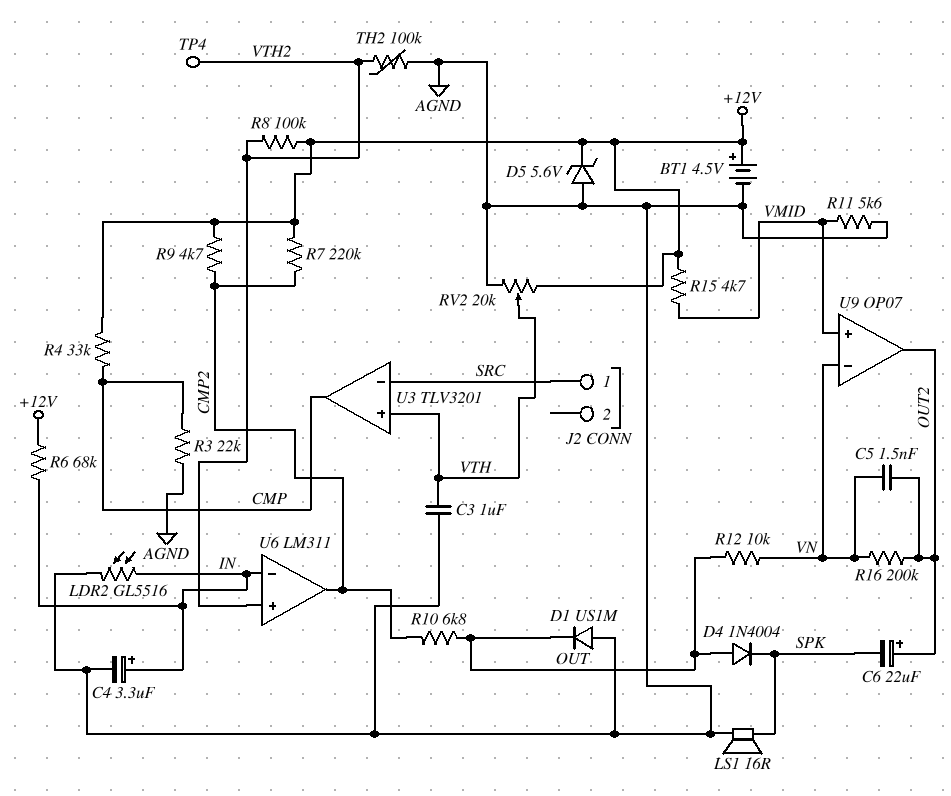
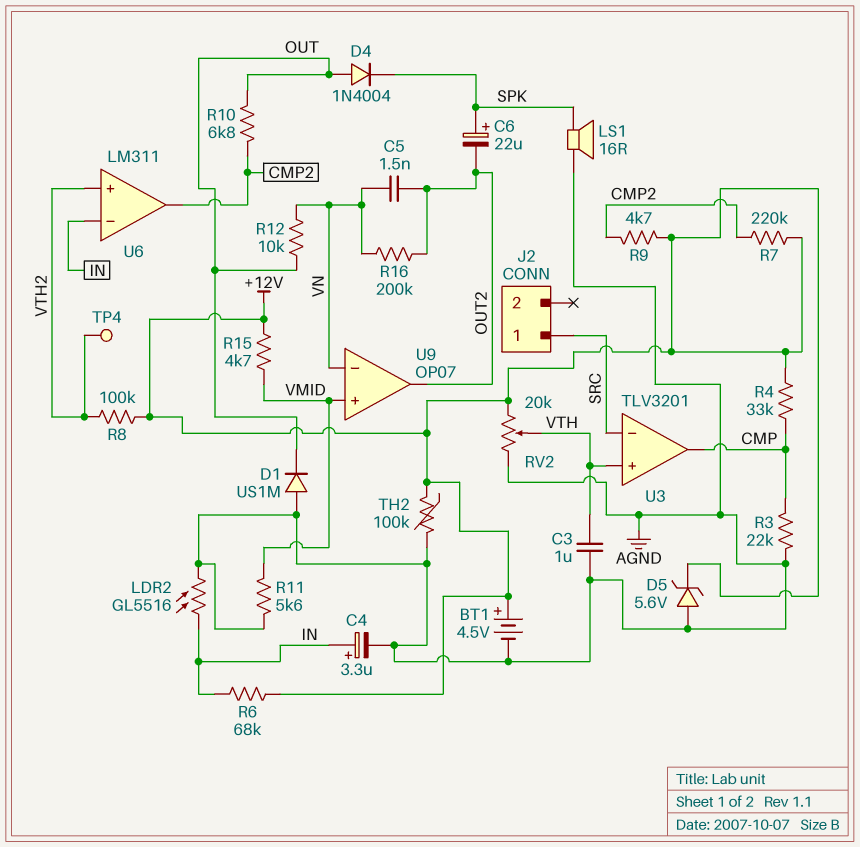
C6: 22uF (plus OUT2, minus SPK) -> 22uF (plus SPK, minus OUT2)
TH2: 100k (AGND, VTH2) -> 100k (+12V, AGND)

